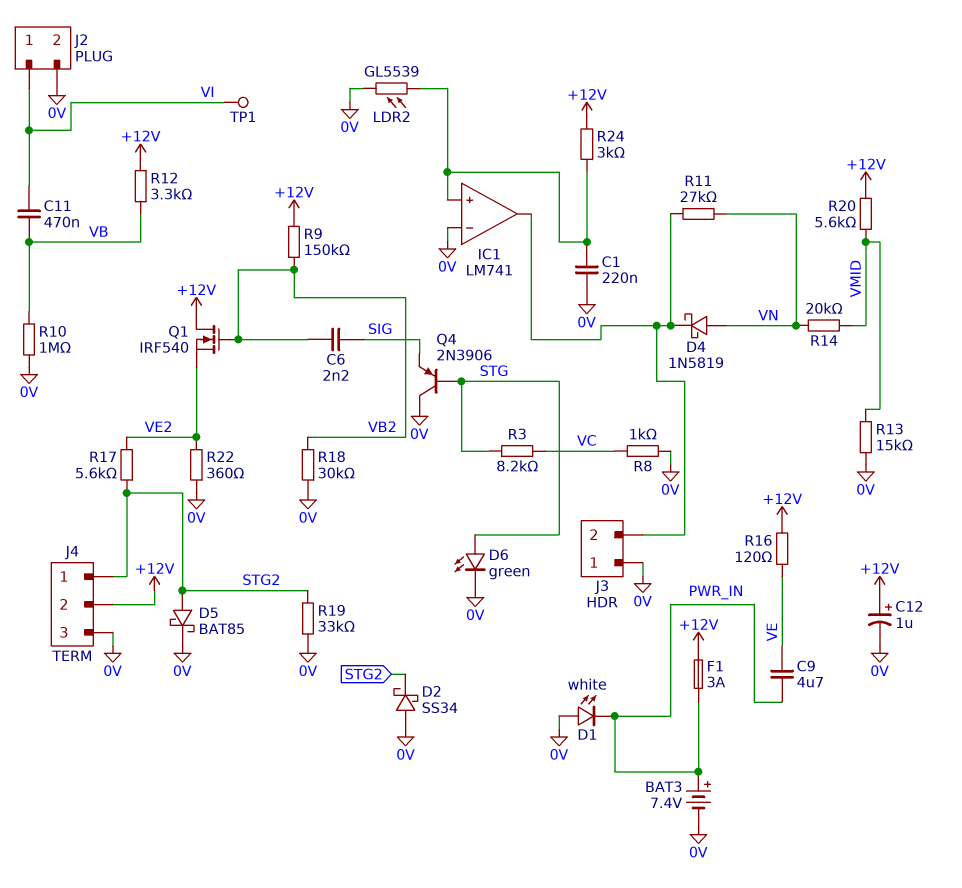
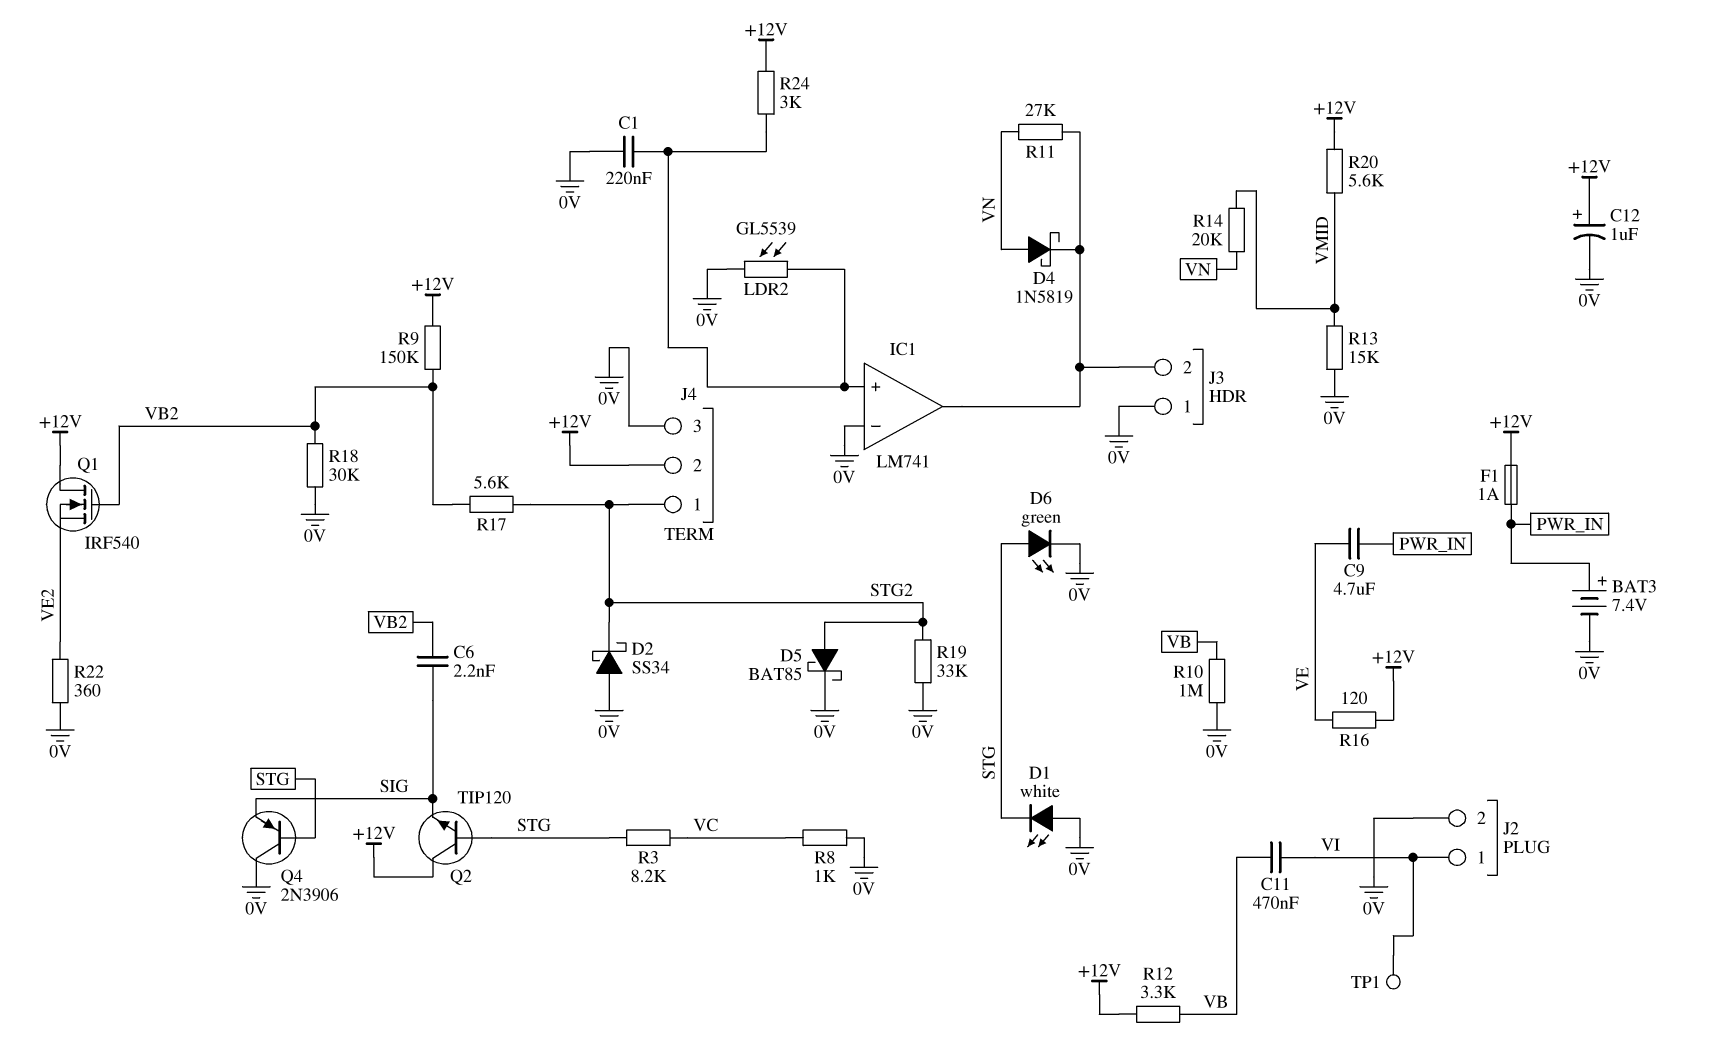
D1: LED white (A 0V, K PWR_IN) -> LED white (A 0V, K STG)
F1: 3A (+12V, PWR_IN) -> 1A (+12V, PWR_IN)
Q2: none -> NPN TIP120 (B STG, C +12V, E SIG)
R17: 5.6k (STG2, VE2) -> 5.6k (STG2, VB2)

